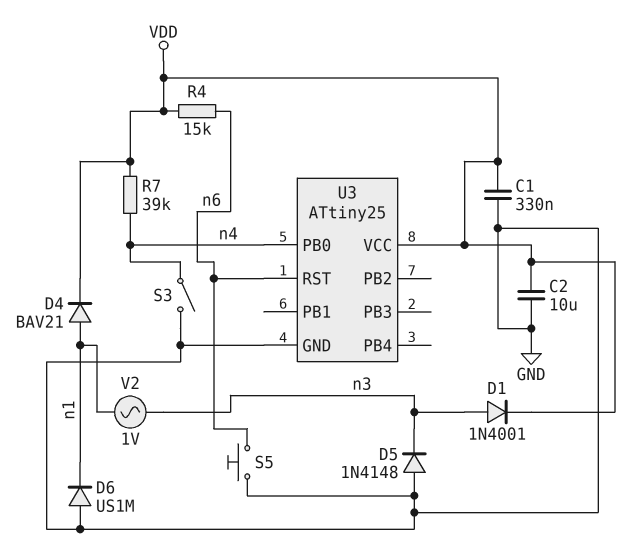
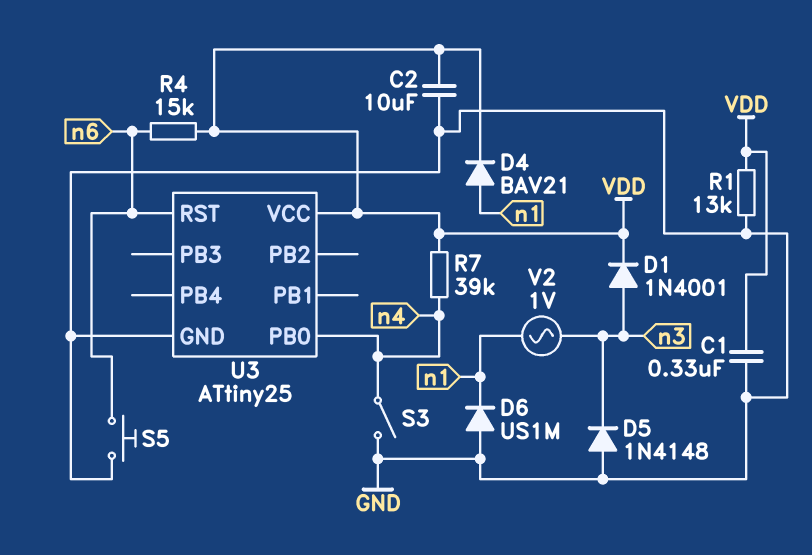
R1: none -> 13k (GND, VDD)

